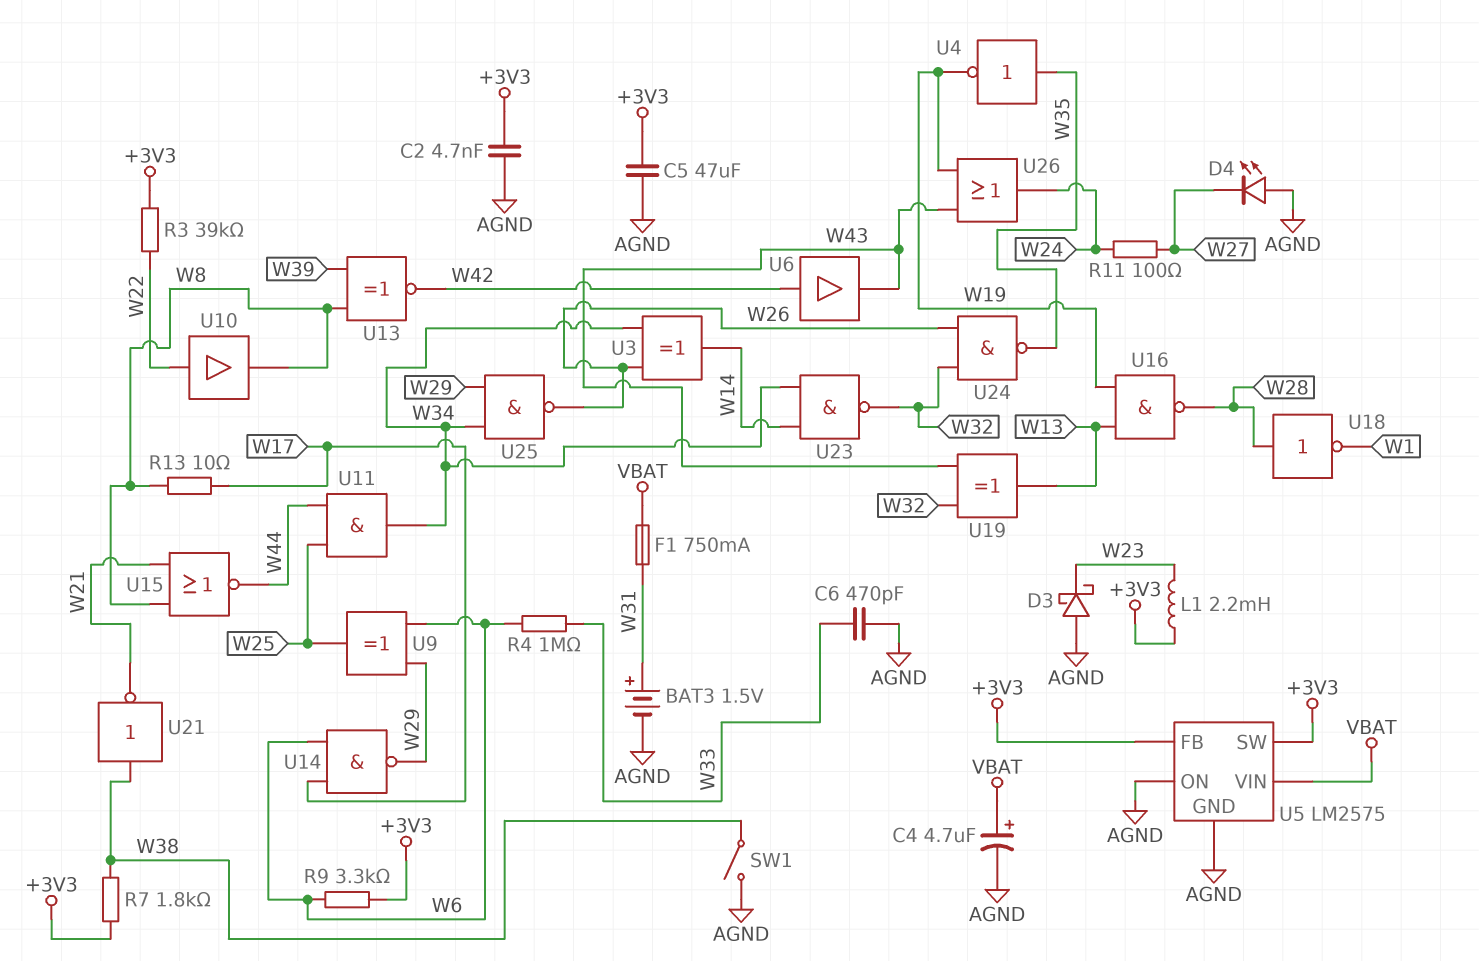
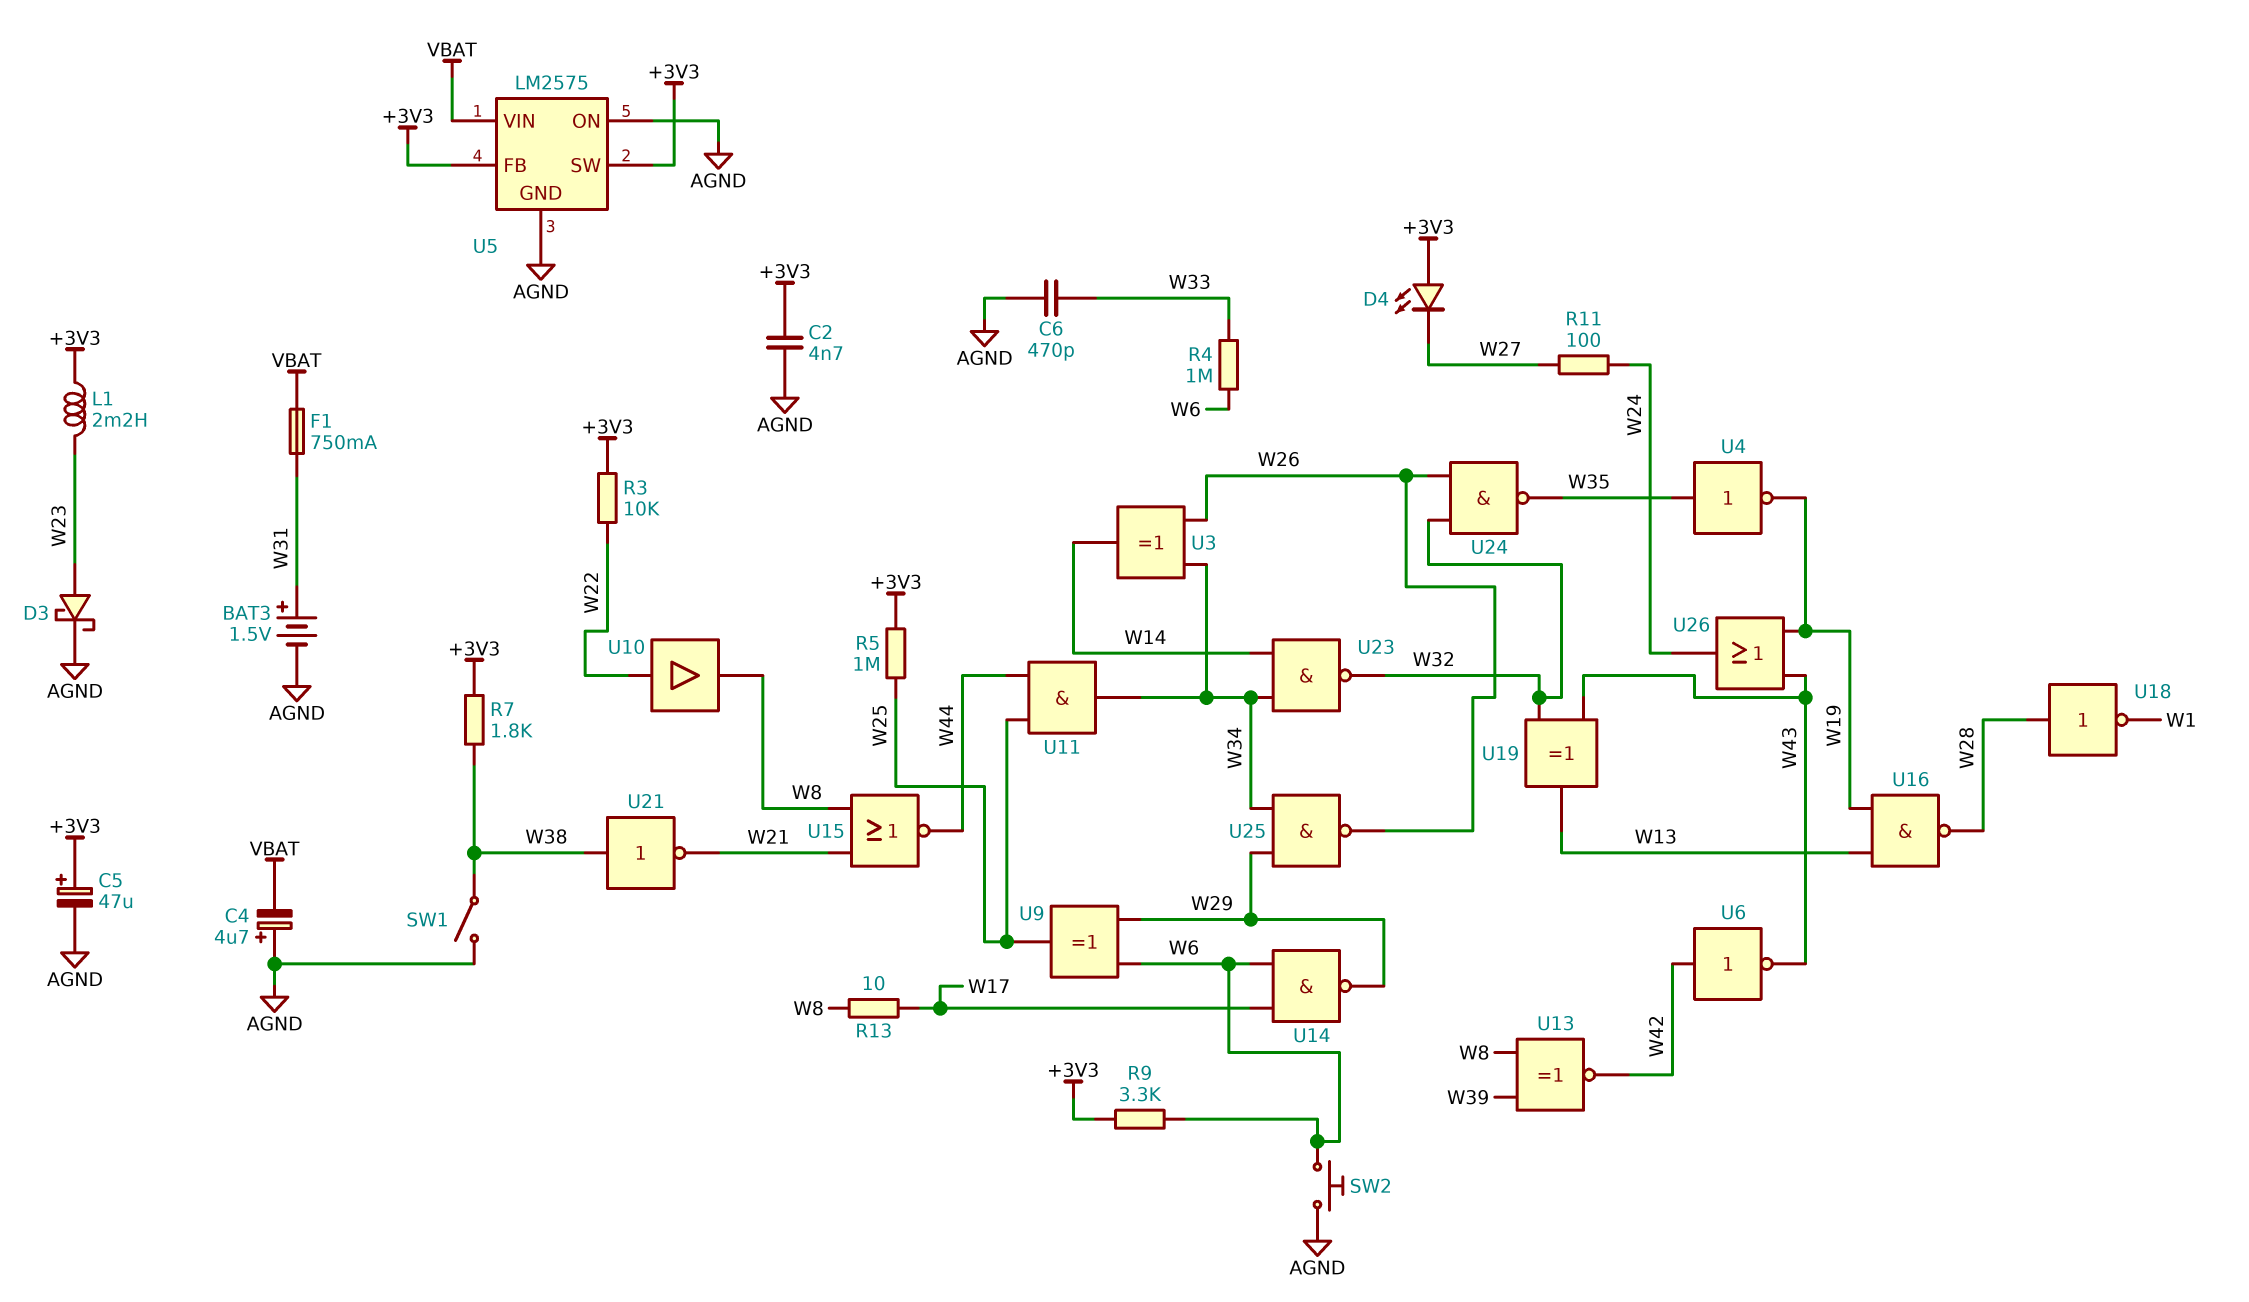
C4: 4.7uF (plus VBAT, minus AGND) -> 4.7uF (plus AGND, minus VBAT)
C5: 47uF (+3V3, AGND) -> 47uF (plus +3V3, minus AGND)
D3: schottky (A AGND, K W23) -> schottky (A W23, K AGND)
D4: LED (A AGND, K W27) -> LED (A +3V3, K W27)
R3: 39k (+3V3, W22) -> 10k (+3V3, W22)
R5: none -> 1M (+3V3, W25)
SW2: none -> button (AGND, W6)
U6: buffer (in W42, out W43) -> NOT (in W42, out W43)

